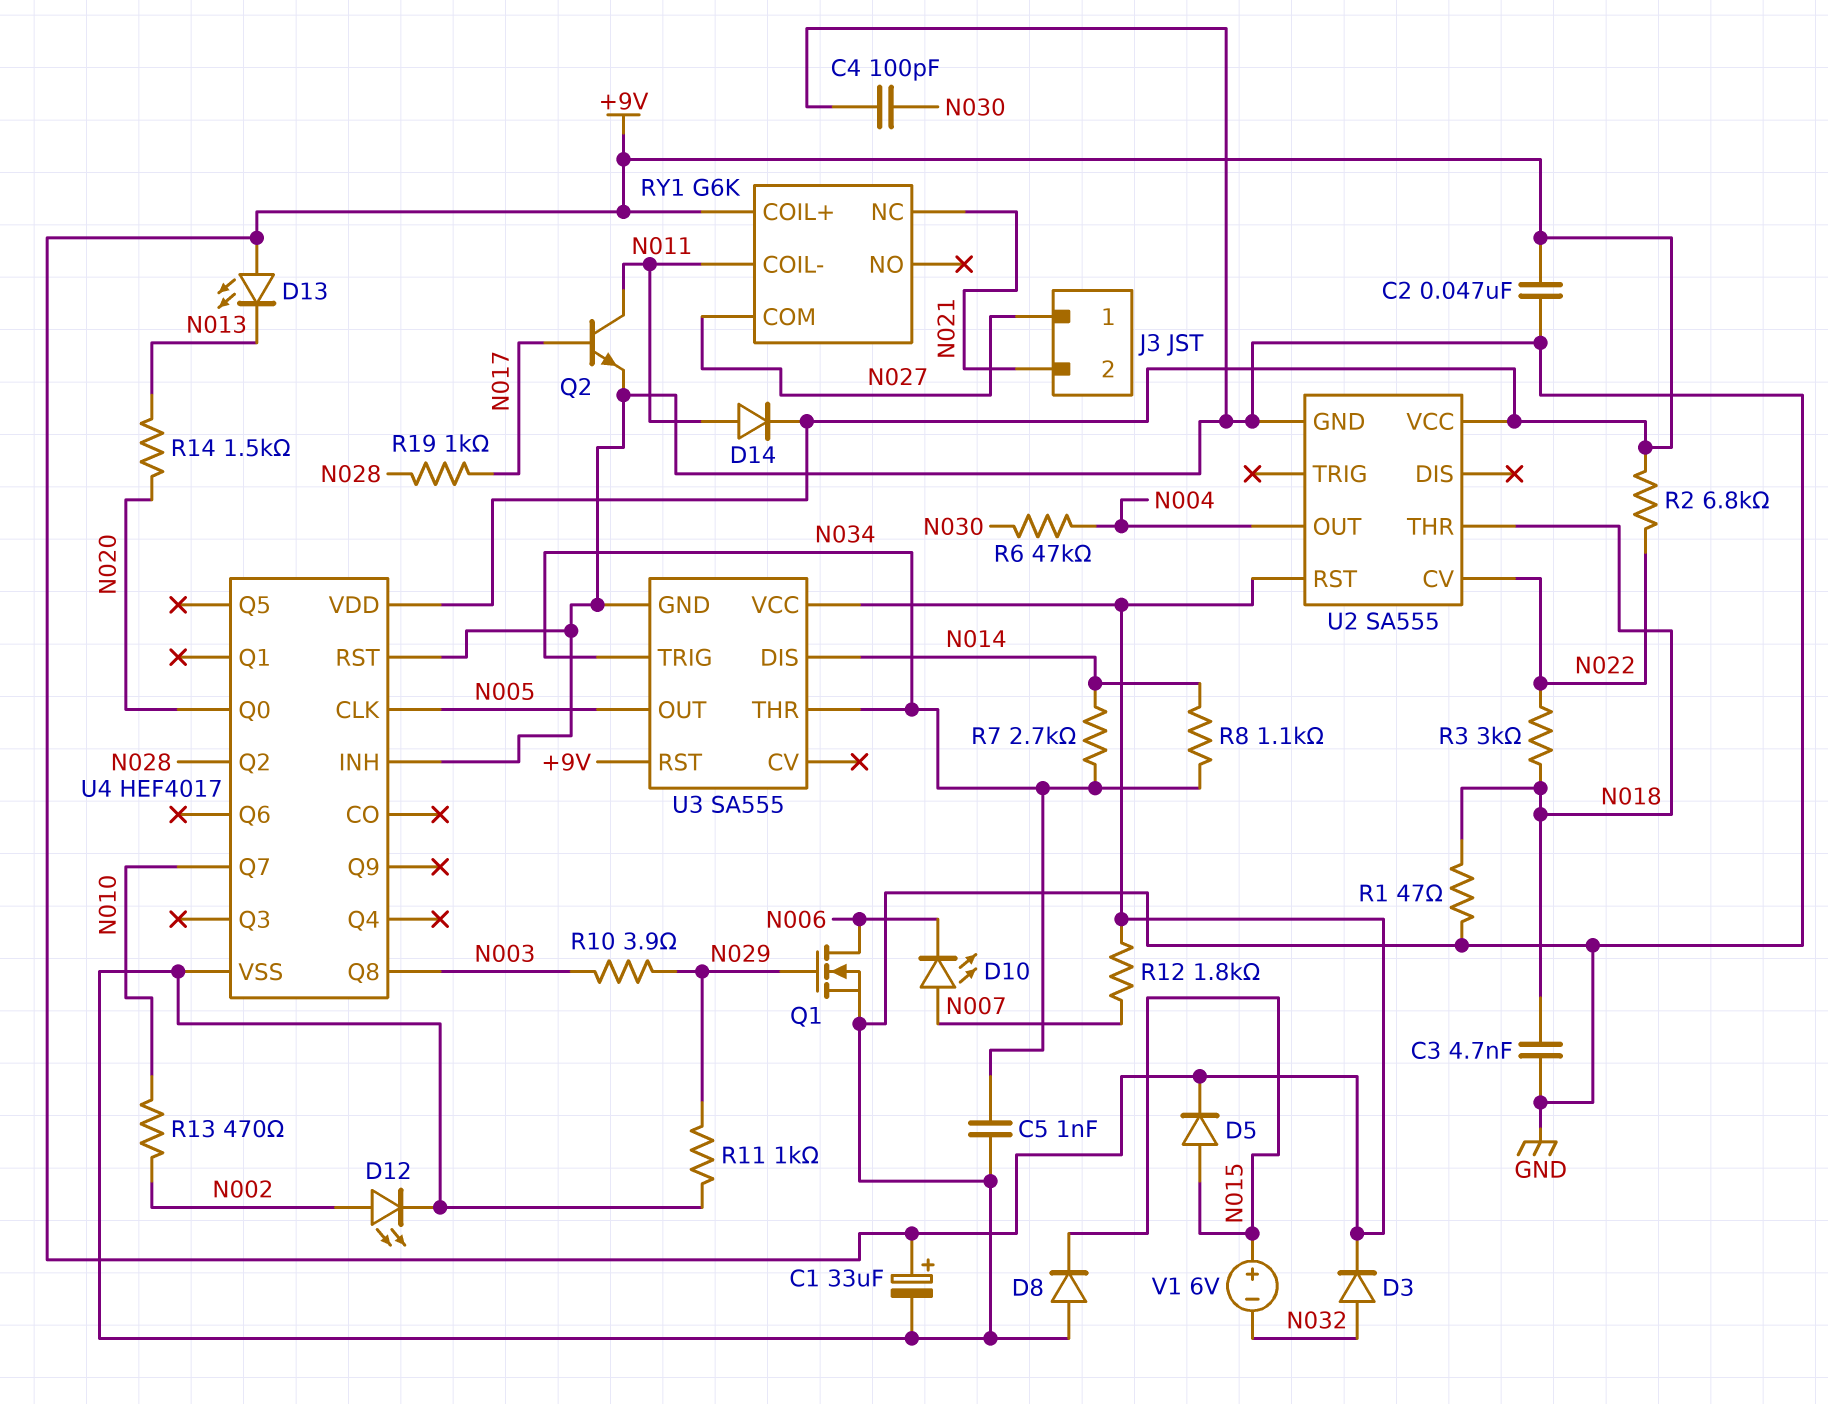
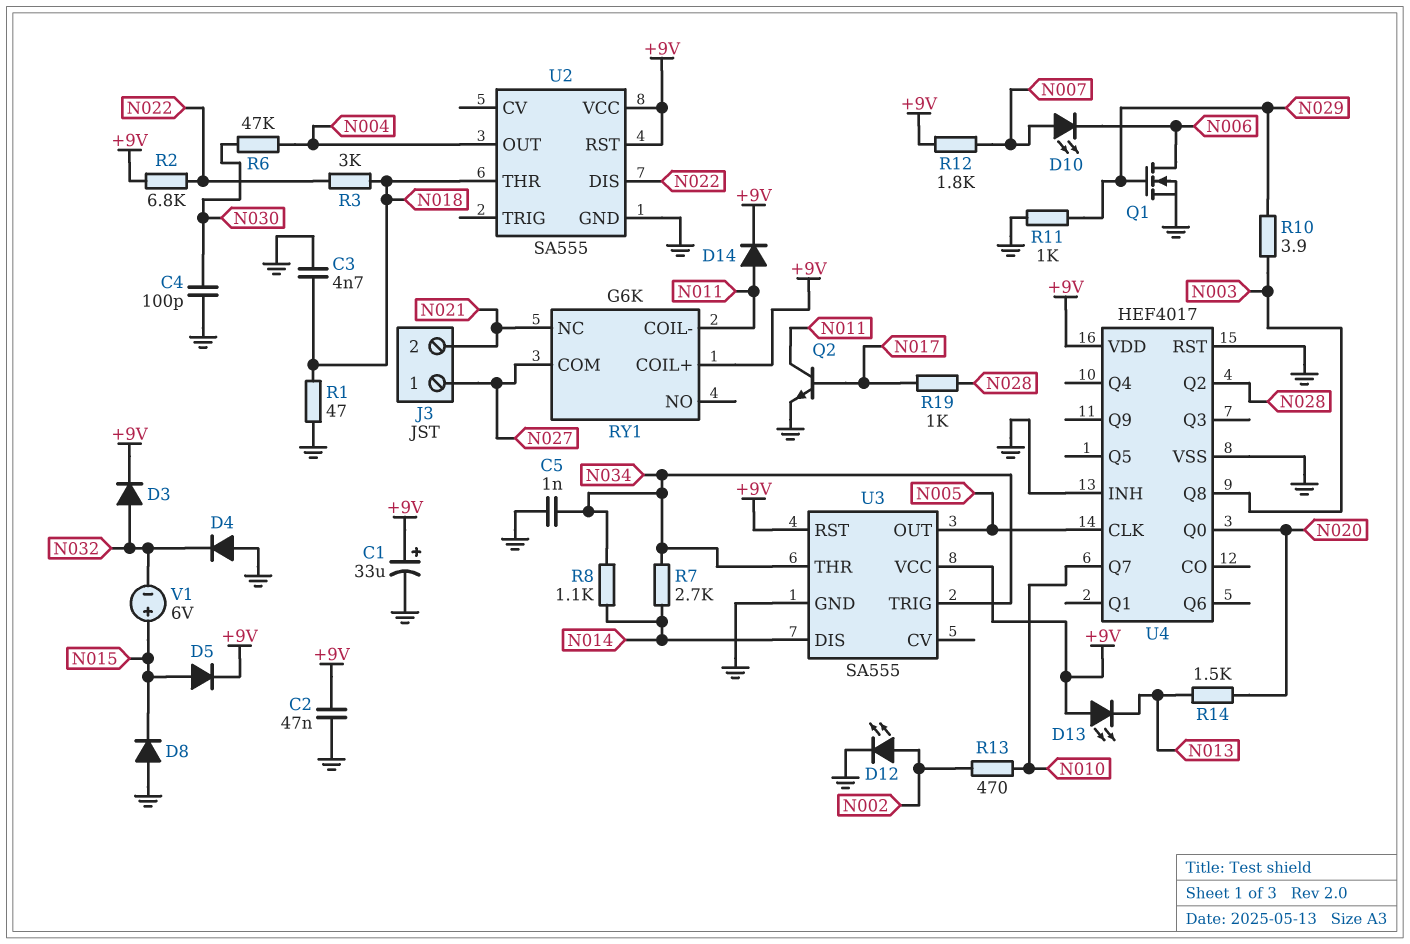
D4: none -> diode (A GND, K N032)
U2 pin CV: N022 -> none
U2 pin DIS: none -> N022

